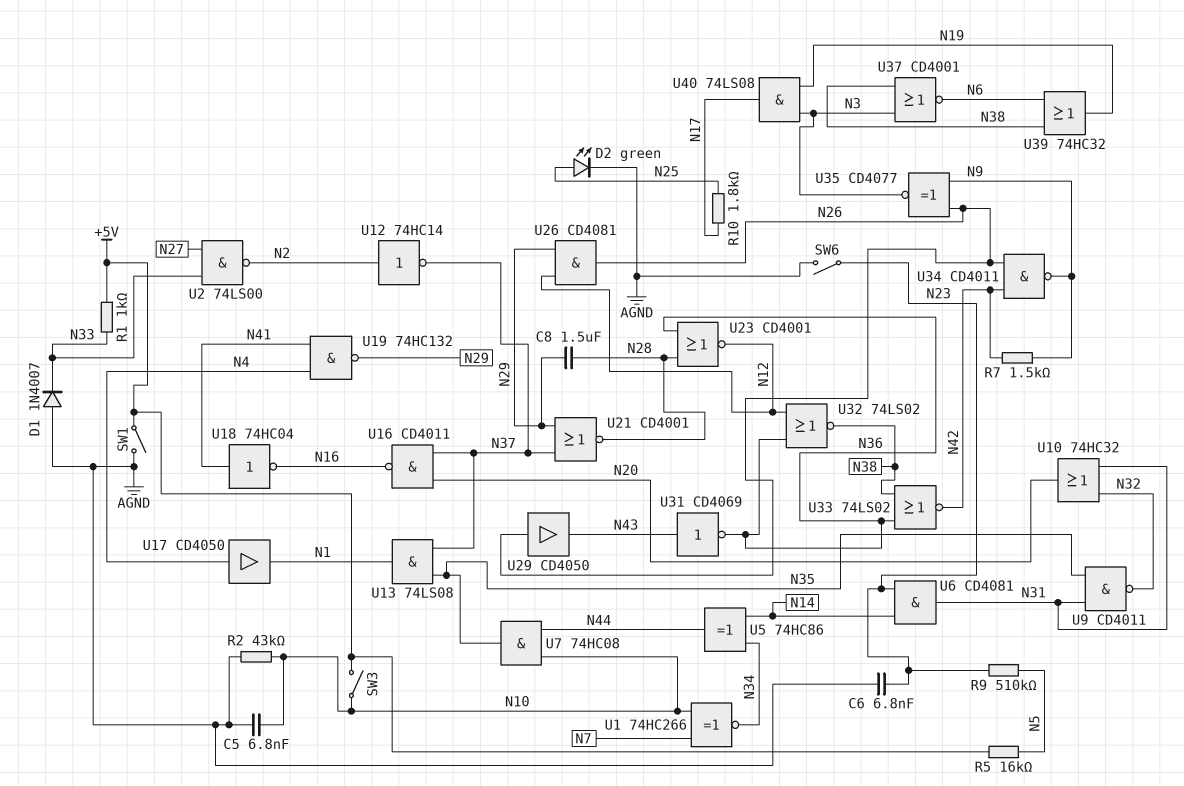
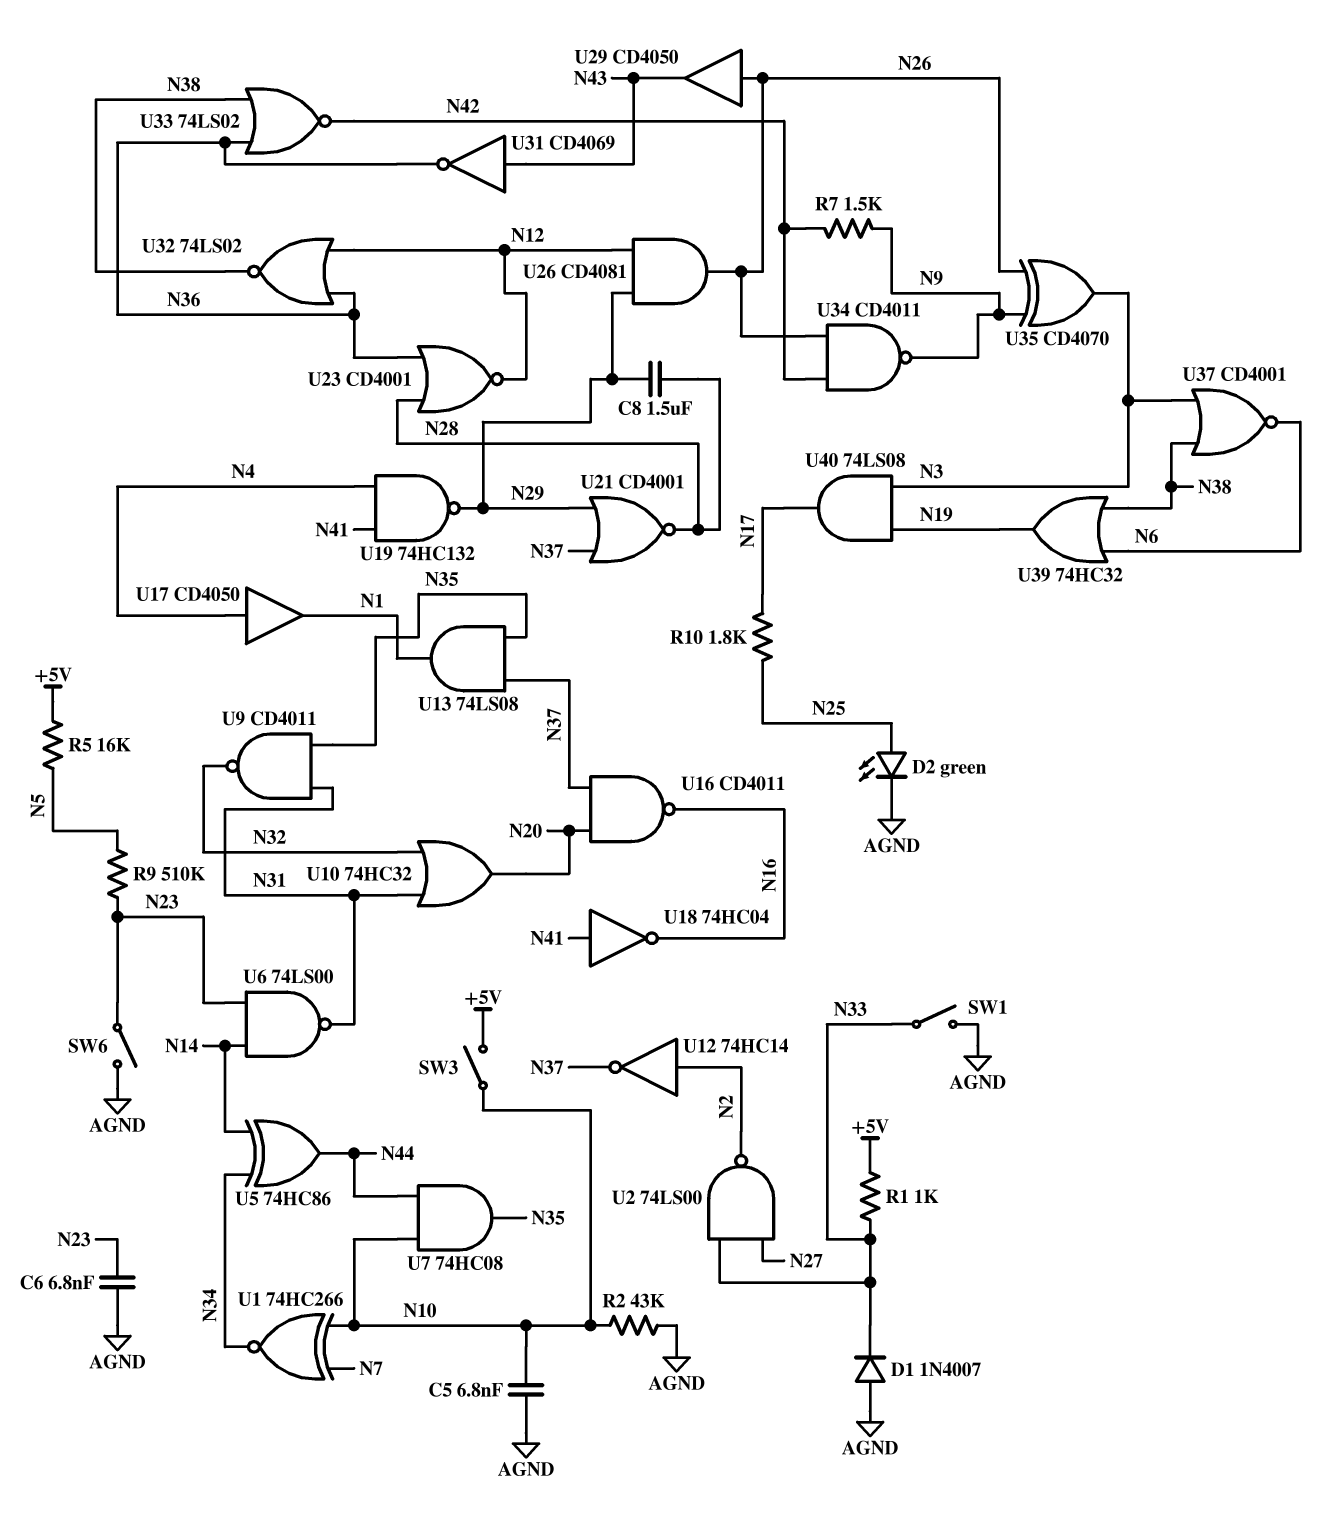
SW1: switch (+5V, AGND) -> switch (AGND, N33)
U6: AND CD4081 (in N14, in N23, out N31) -> NAND 74LS00 (in N14, in N23, out N31)
U35: XNOR CD4077 (in N9, in N26, out N3) -> XOR CD4070 (in N9, in N26, out N3)

